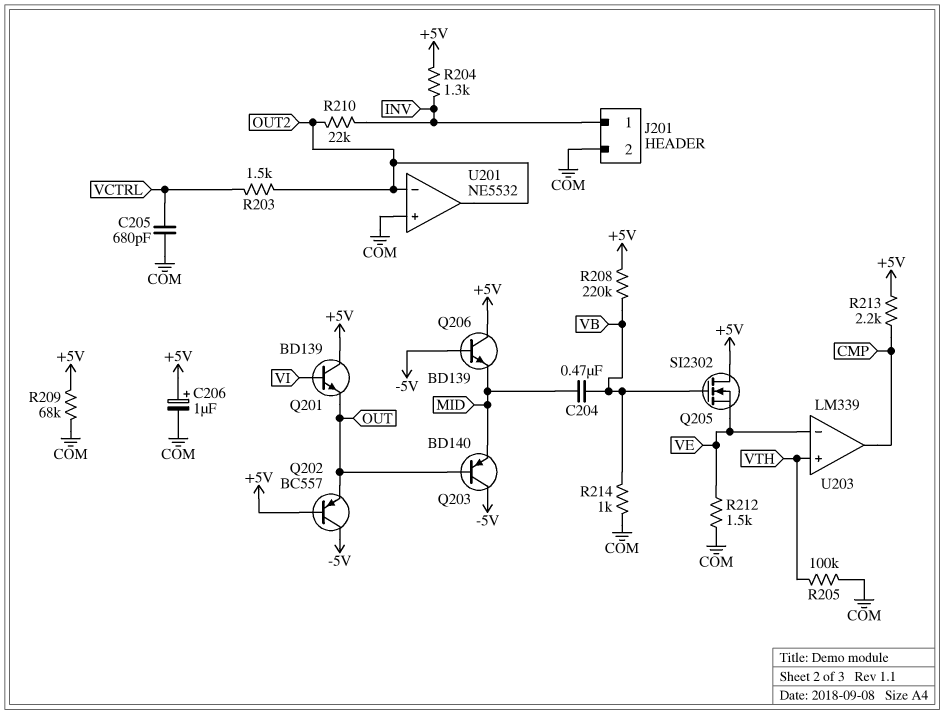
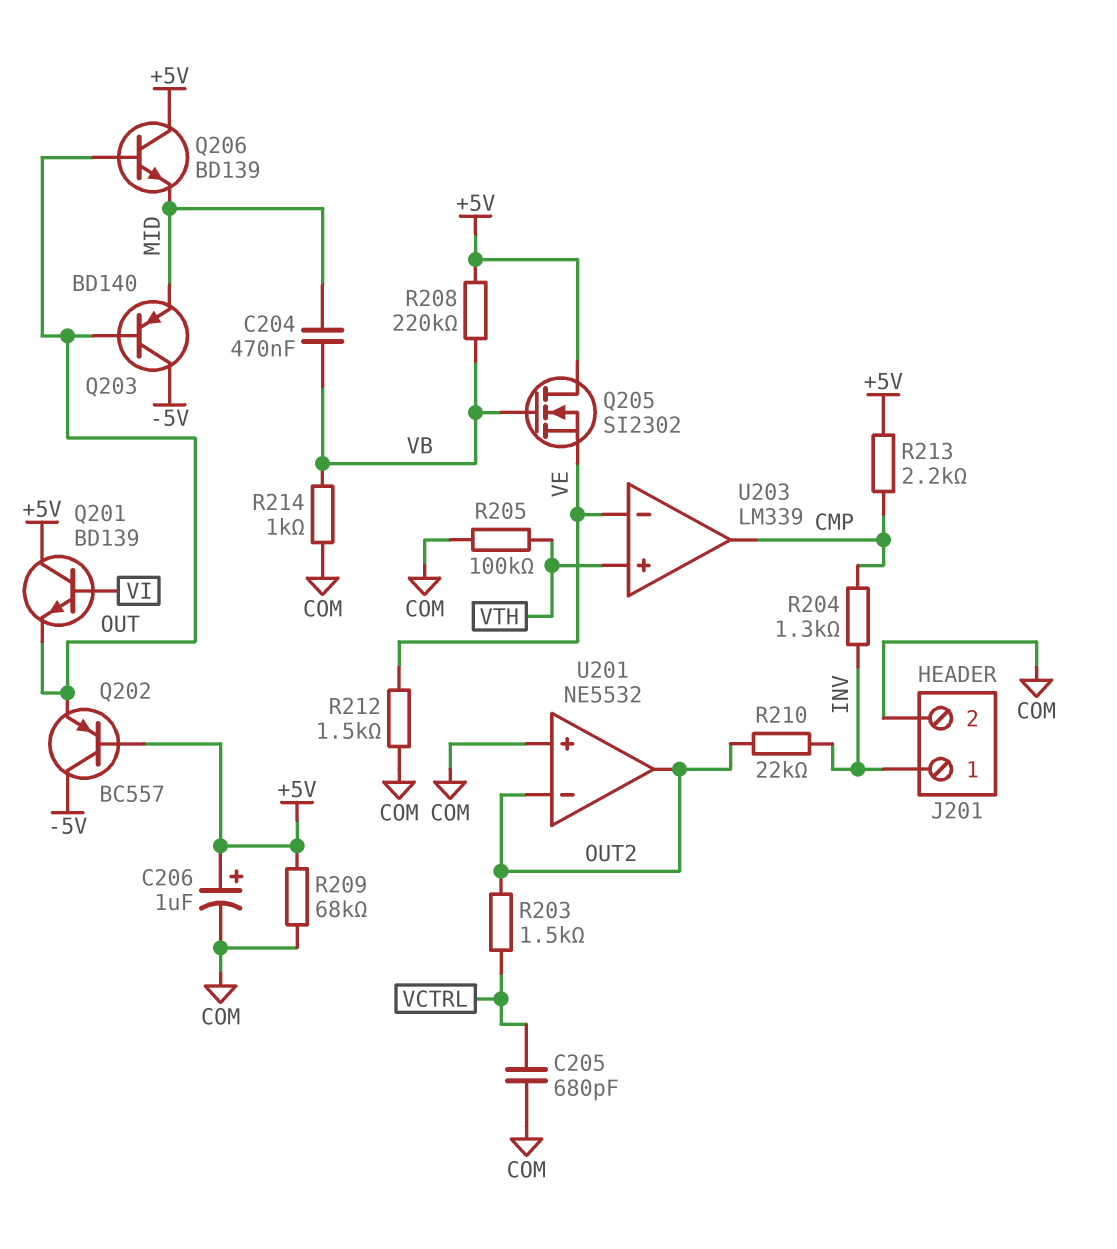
Q206: NPN BD139 (B -5V, C +5V, E MID) -> NPN BD139 (B OUT, C +5V, E MID)
R204: 1.3k (+5V, INV) -> 1.3k (CMP, INV)

